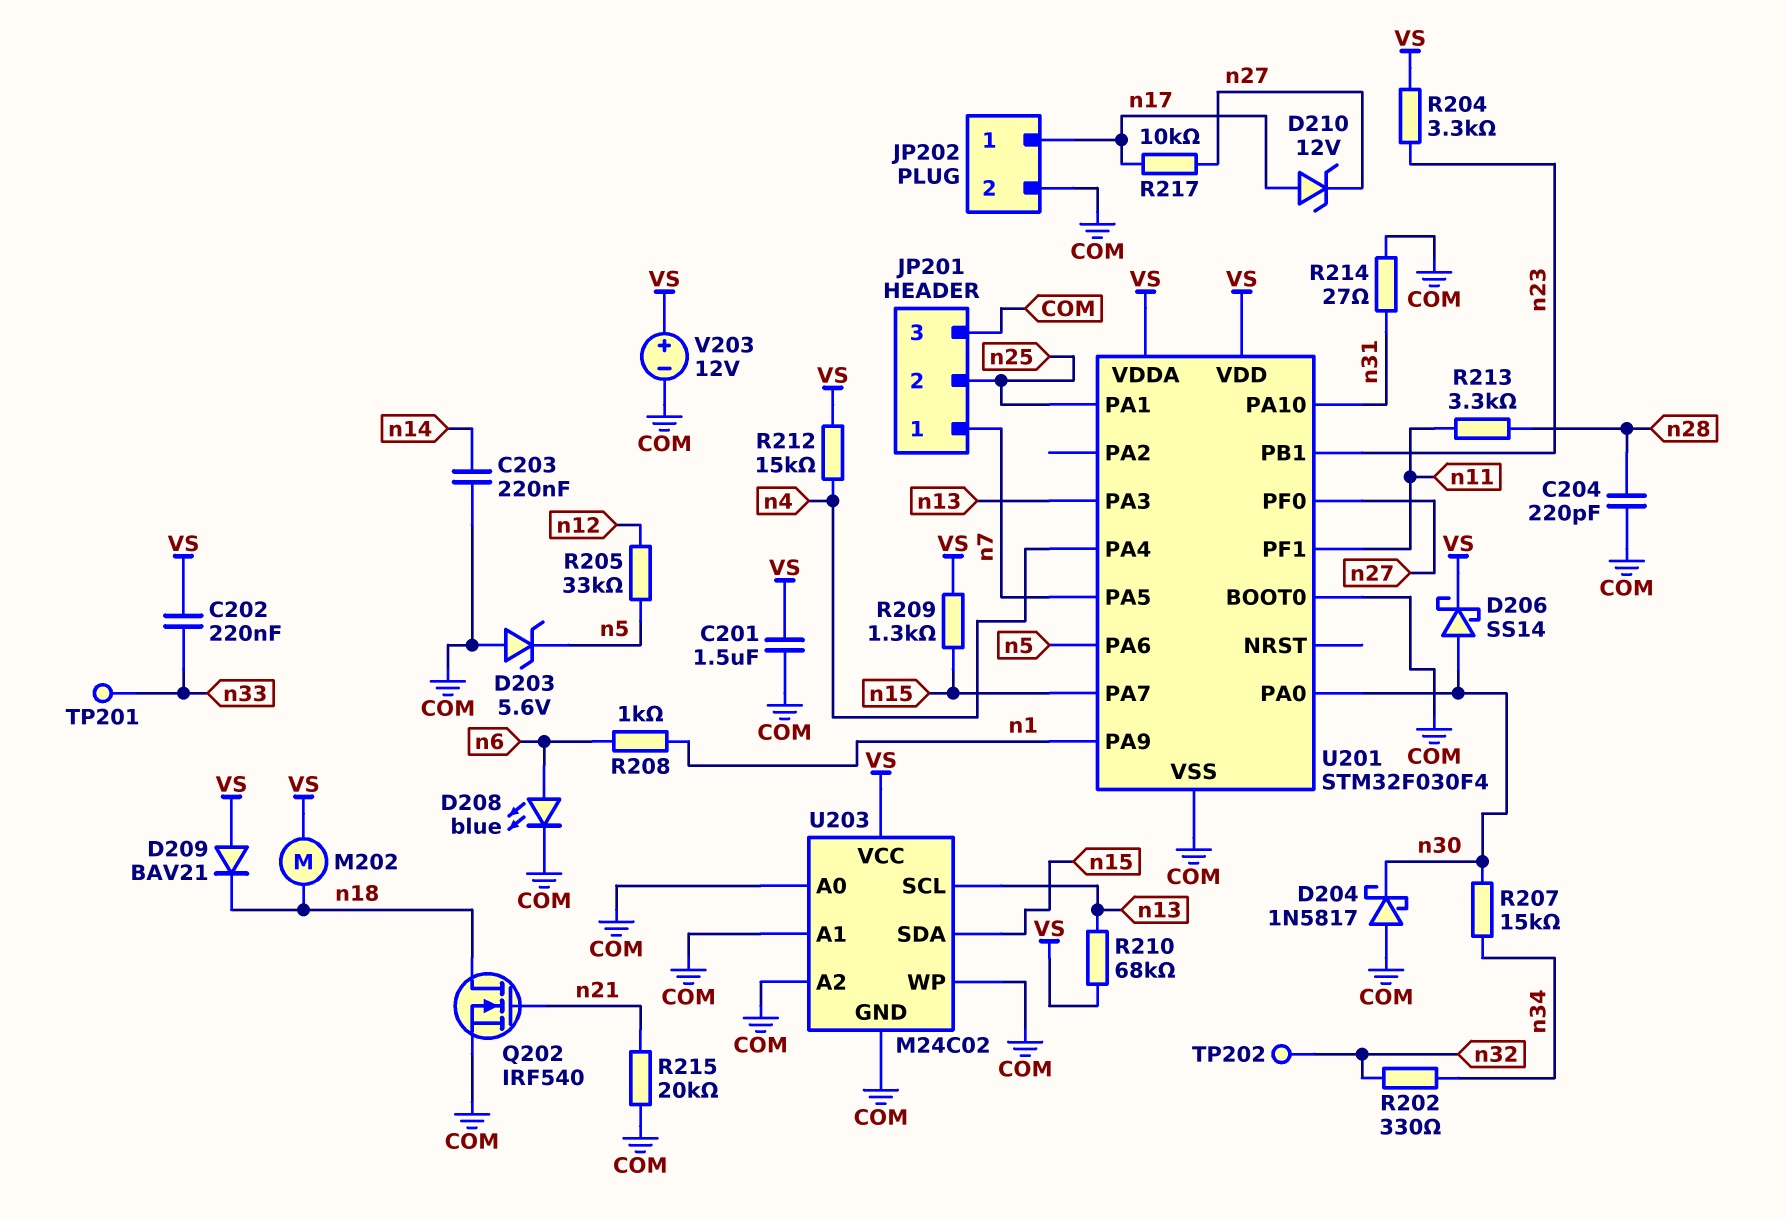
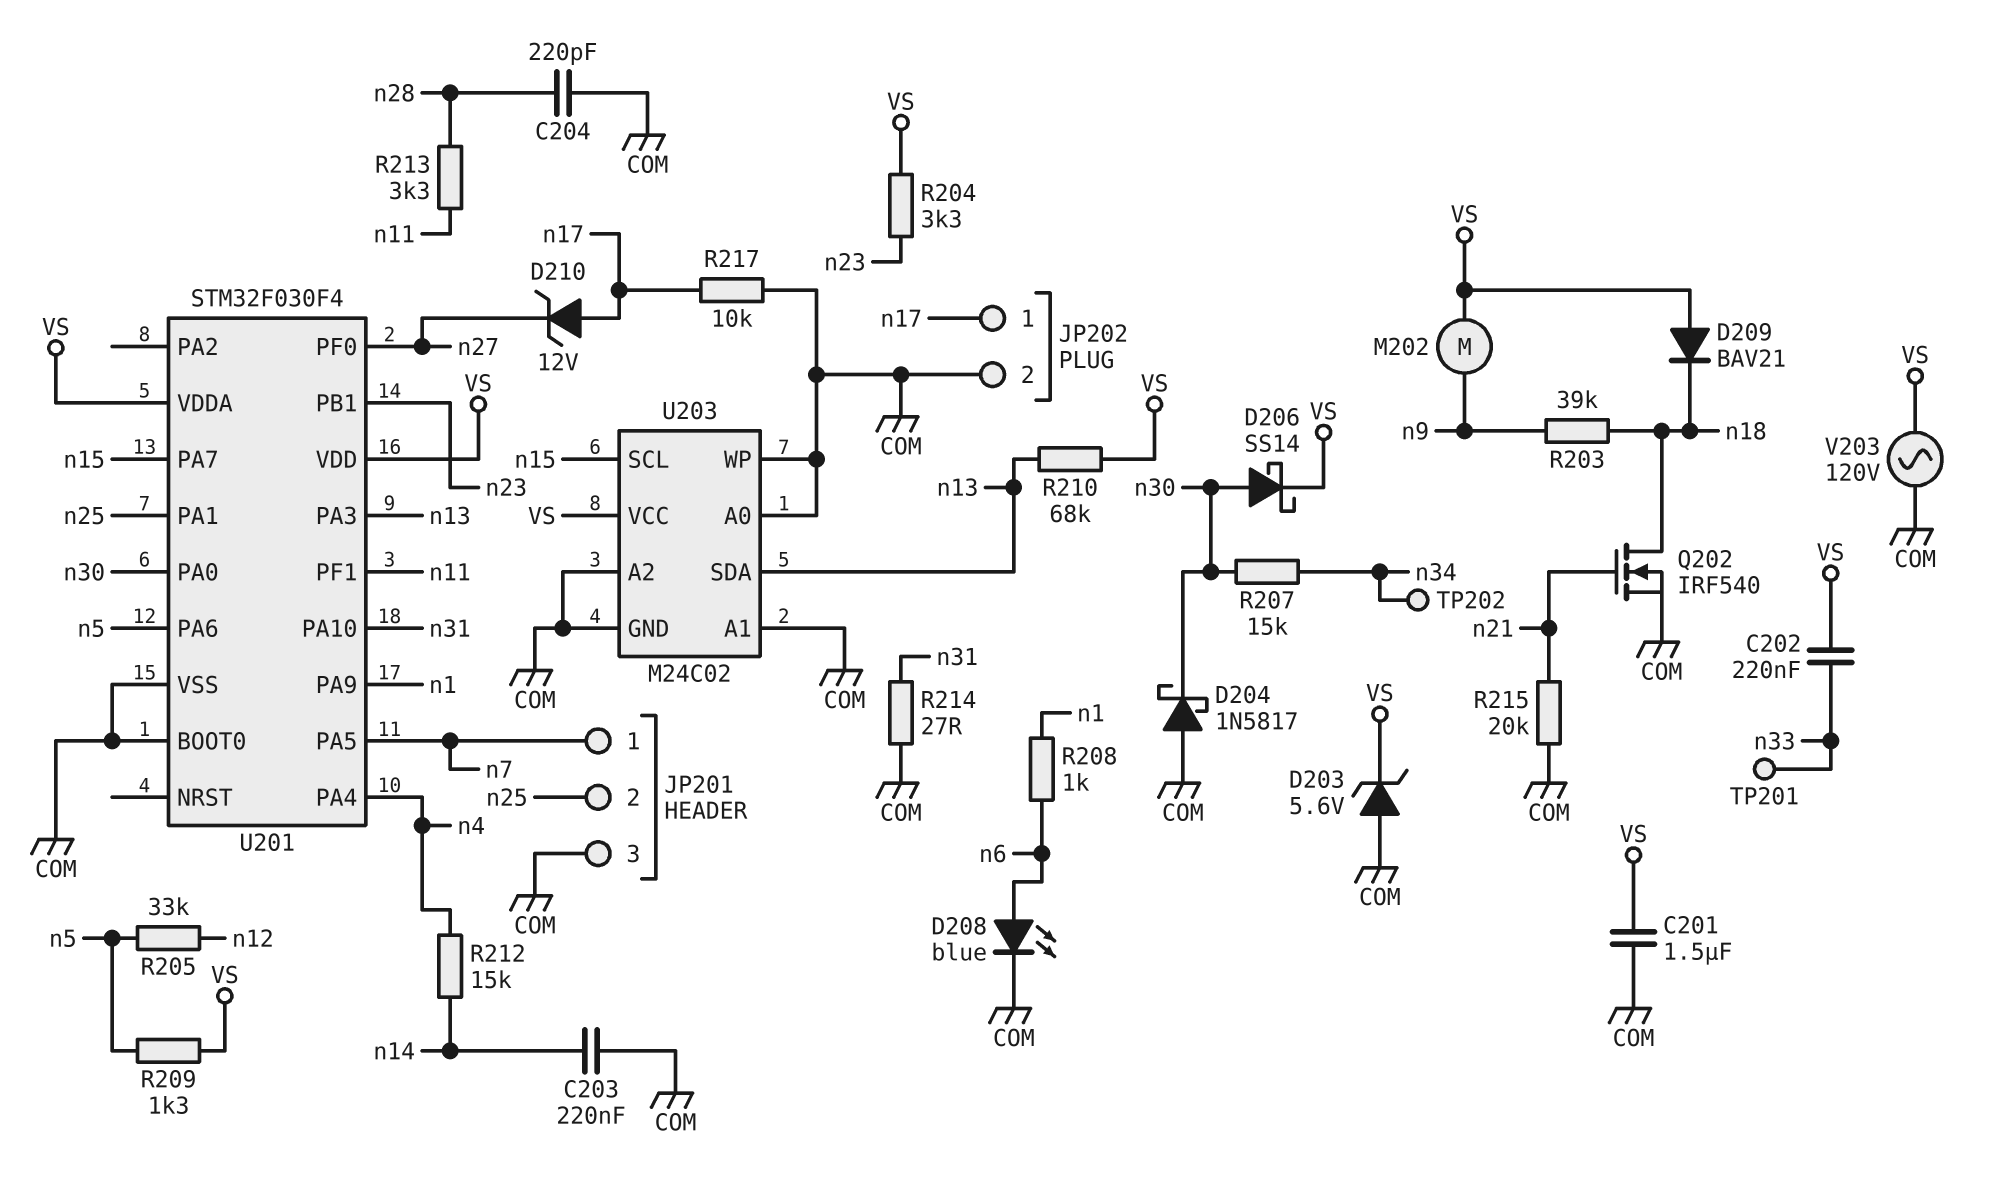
D203: zener 5.6V (A COM, K n5) -> zener 5.6V (A COM, K VS)
M202: motor (VS, n18) -> motor (VS, n9)
R202: 330 (n32, n34) -> none
R203: none -> 39k (n9, n18)
R209: 1.3k (VS, n15) -> 1.3k (VS, n5)
R212: 15k (VS, n4) -> 15k (n4, n14)
R217: 10k (n17, n27) -> 10k (COM, n17)
TP202: test point (n32) -> test point (n34)
U203 pin SCL: n13 -> n15
U203 pin SDA: n15 -> n13
V203: 12V (plus VS, minus COM) -> AC 120V (COM, VS)

